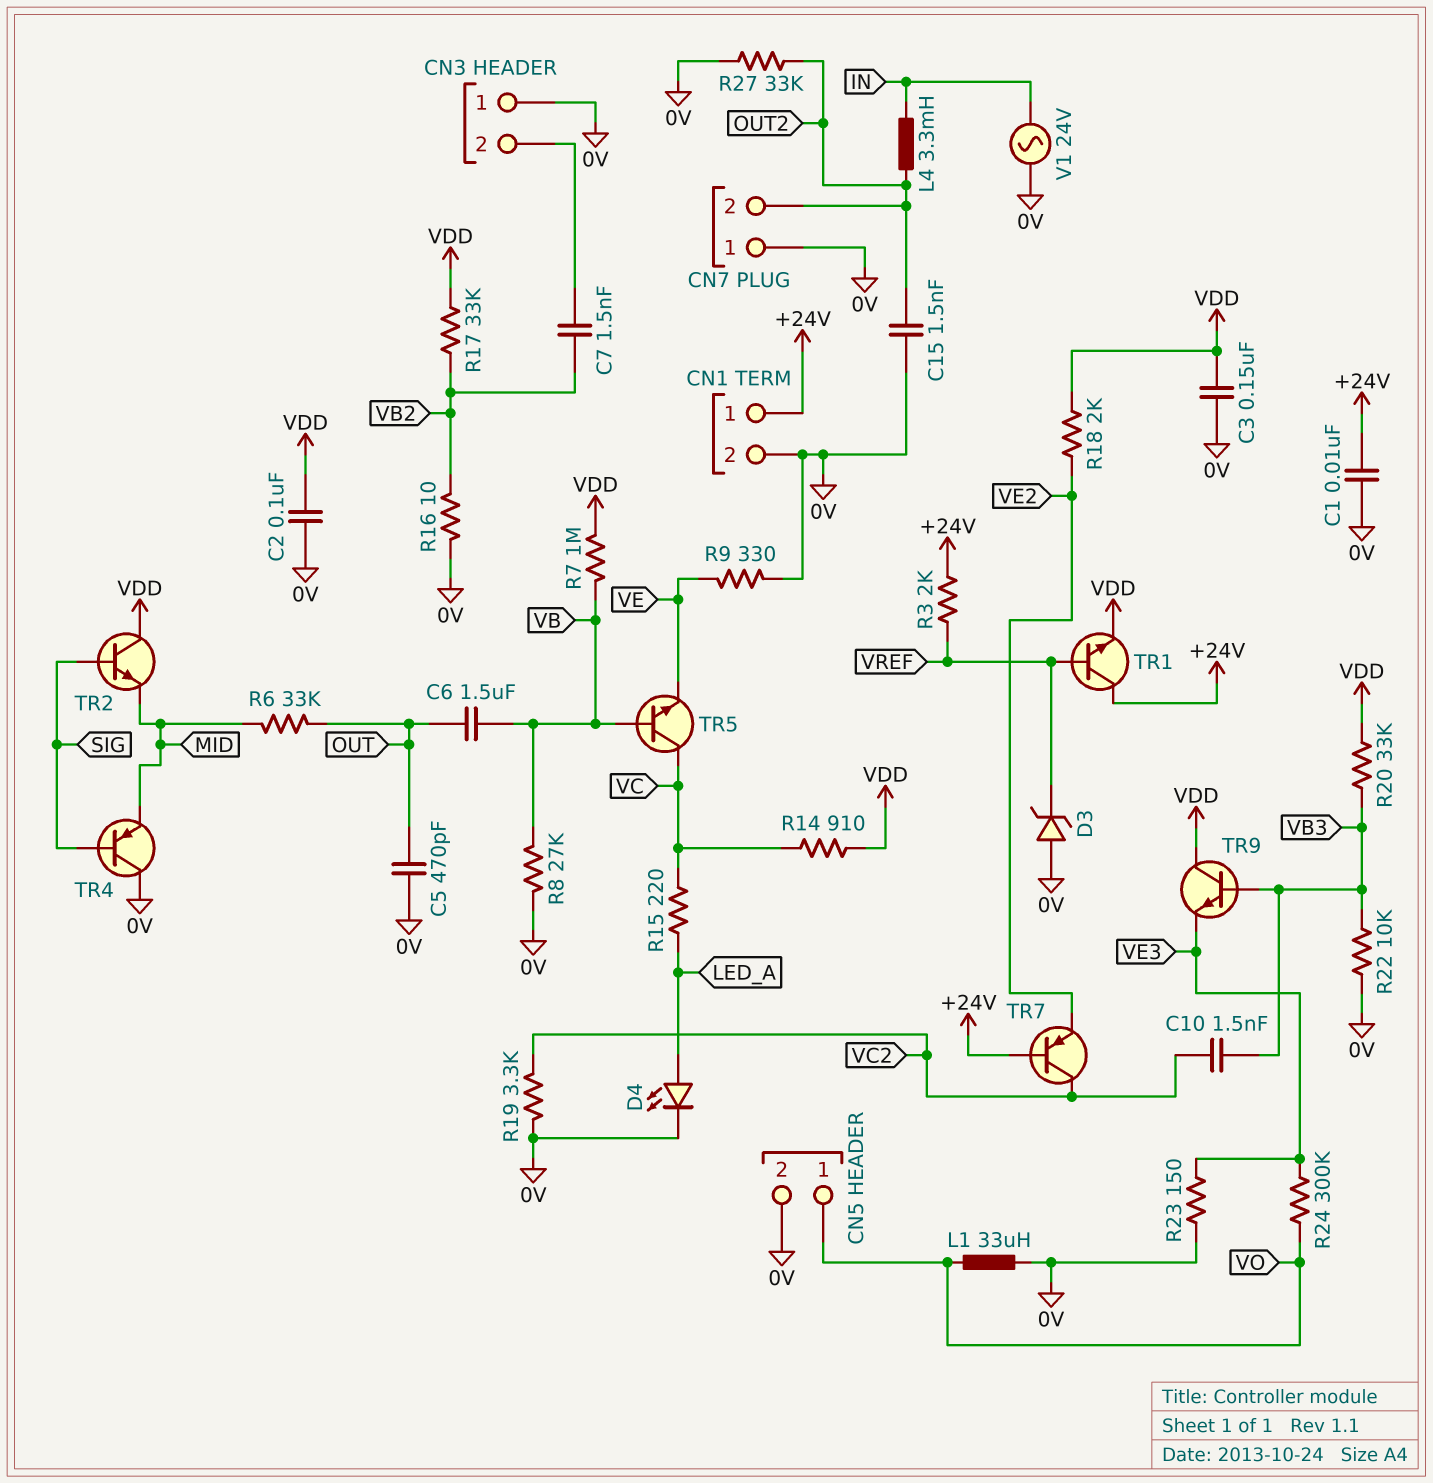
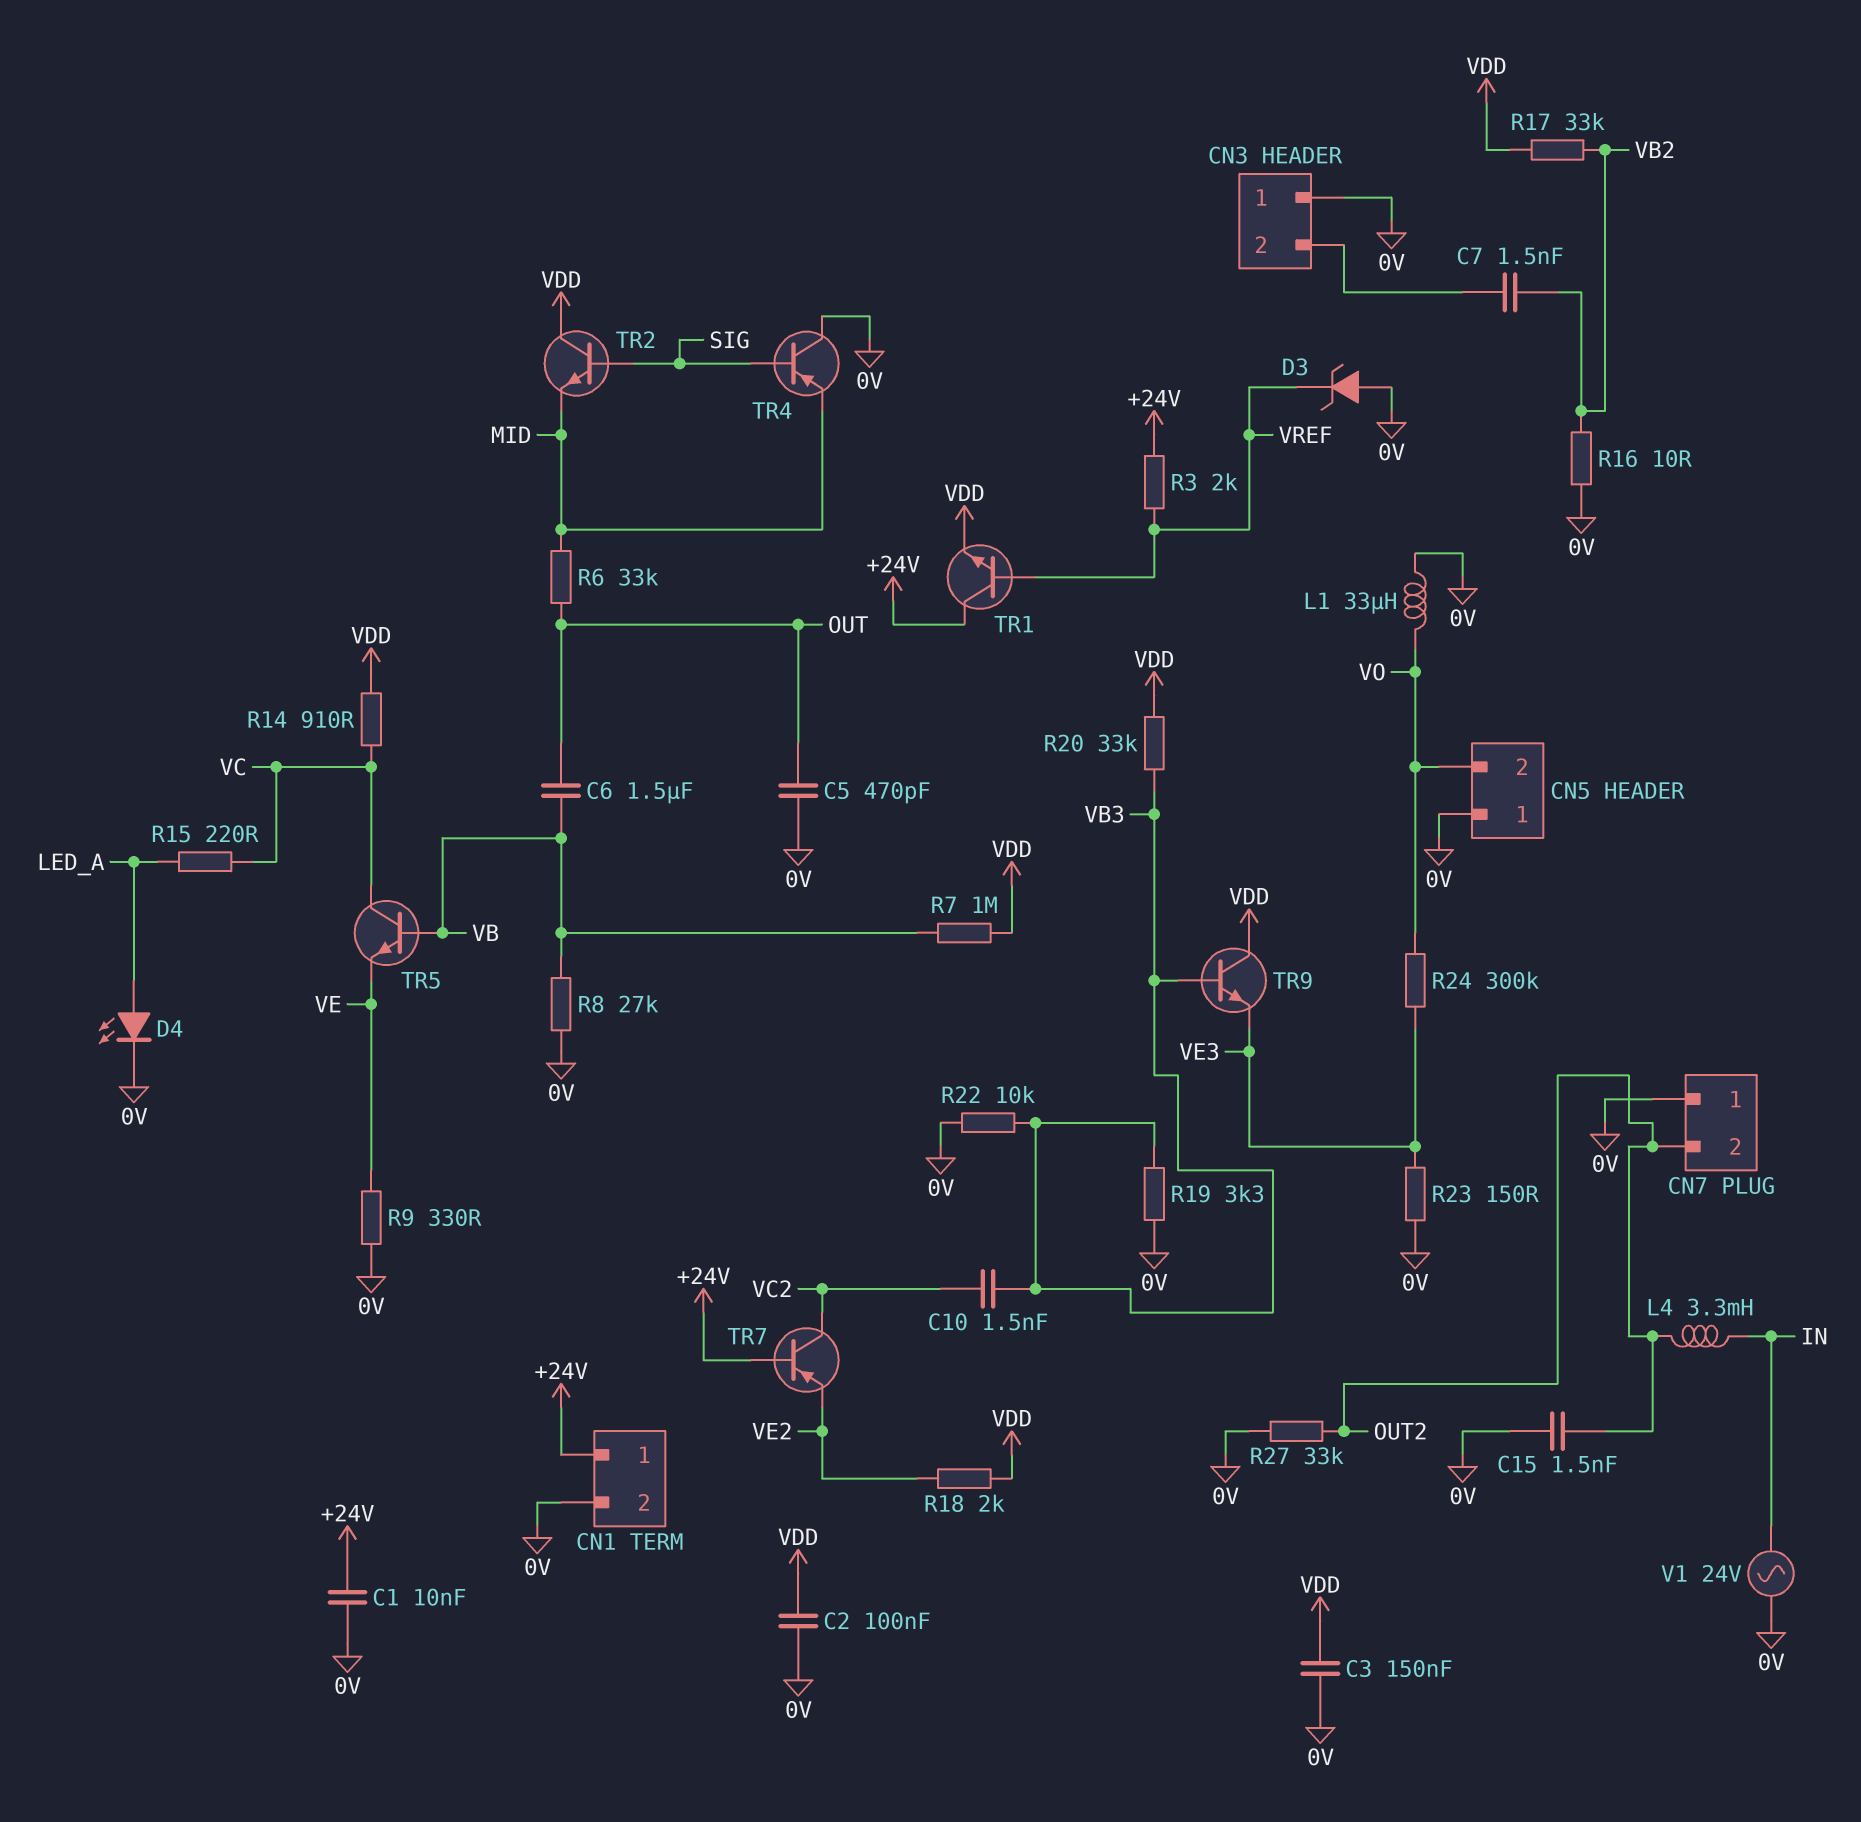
CN5 pin 1: VO -> 0V
CN5 pin 2: 0V -> VO
R19: 3.3k (0V, VC2) -> 3.3k (0V, VB3)

